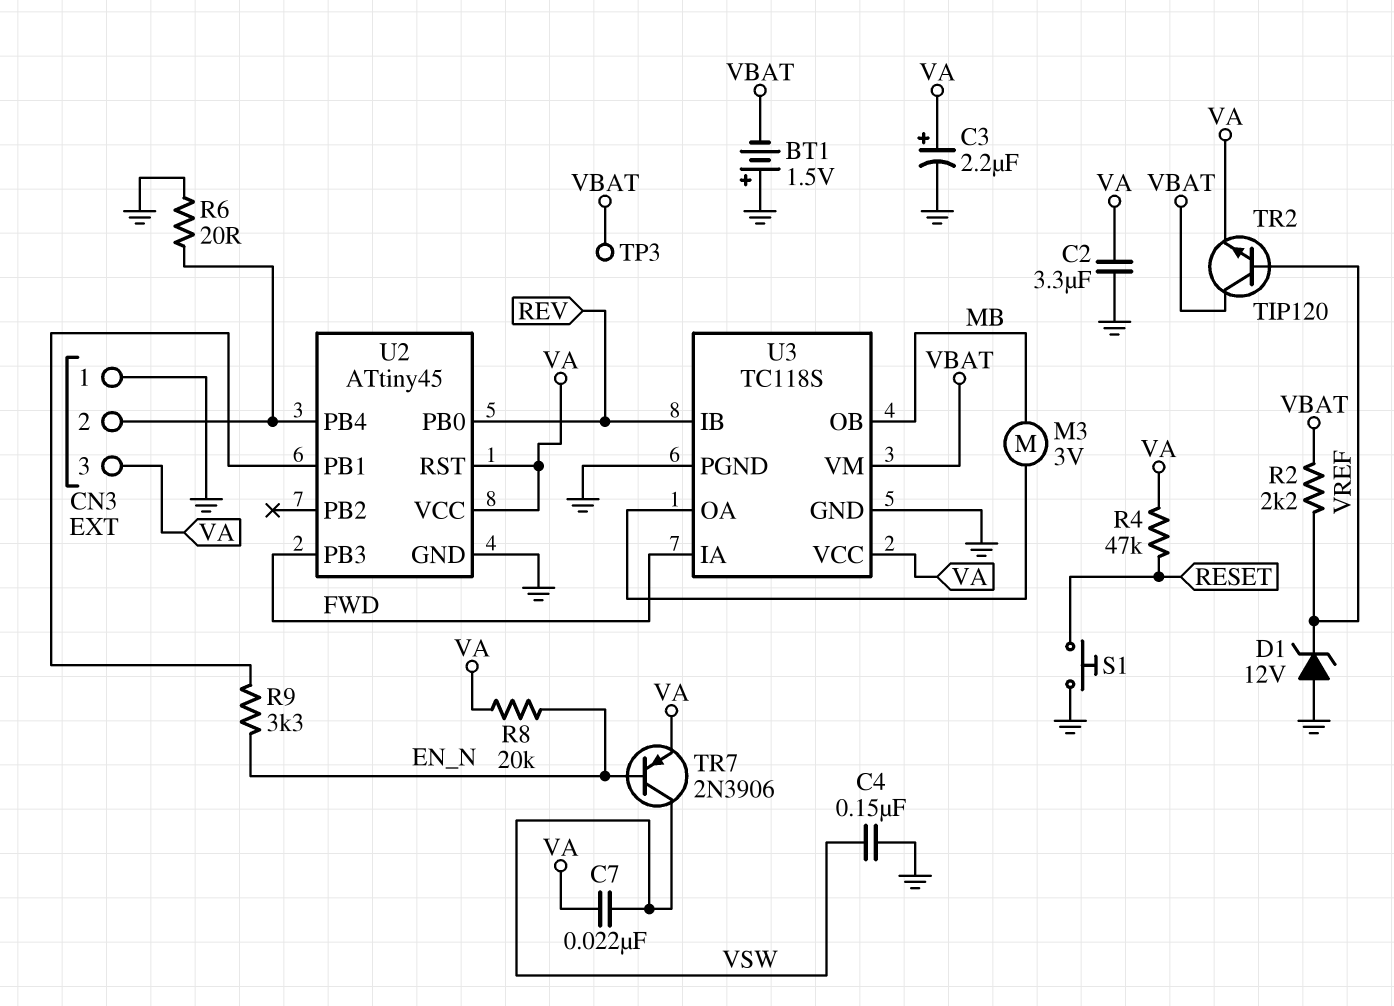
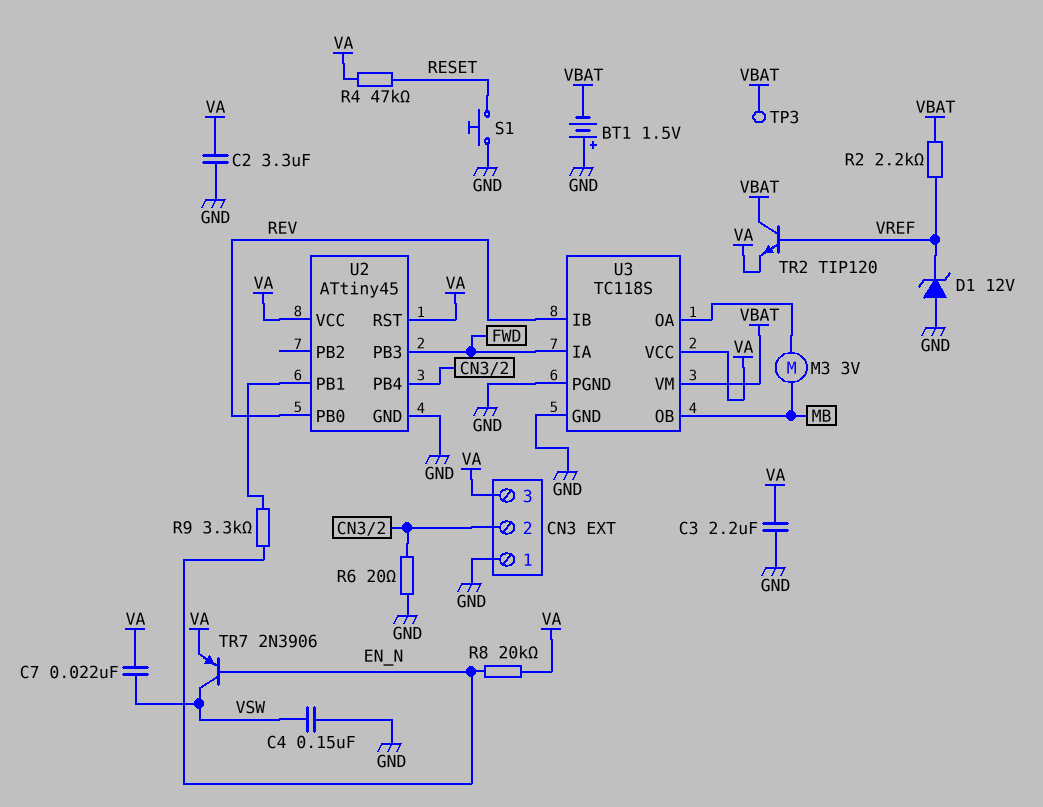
C3: 2.2uF (plus VA, minus GND) -> 2.2uF (GND, VA)

